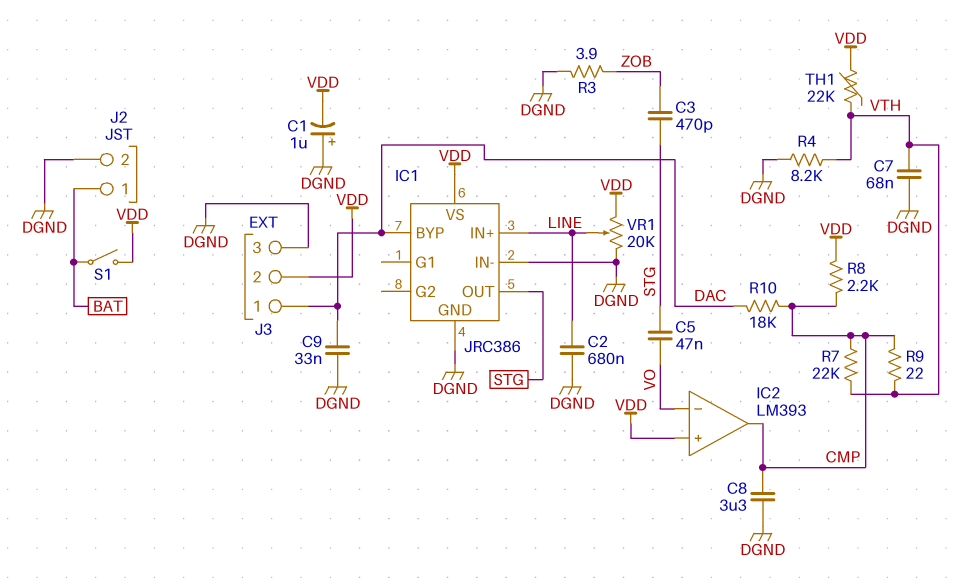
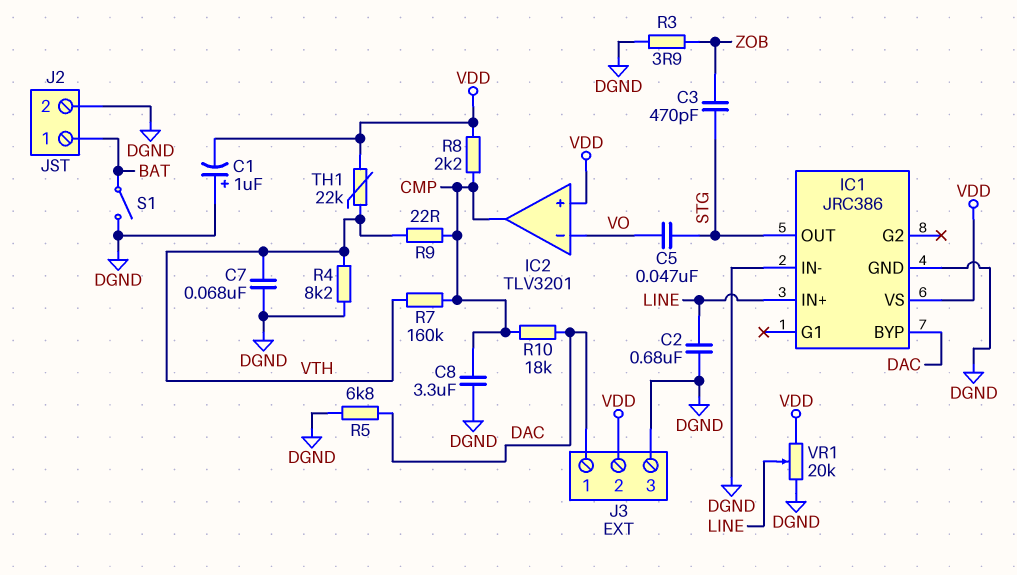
C9: 33nF (DAC, DGND) -> none
IC2: LM393 -> TLV3201
R5: none -> 6.8k (DAC, DGND)
R7: 22k (CMP, VTH) -> 160k (CMP, VTH)
S1: switch (BAT, VDD) -> switch (BAT, DGND)

